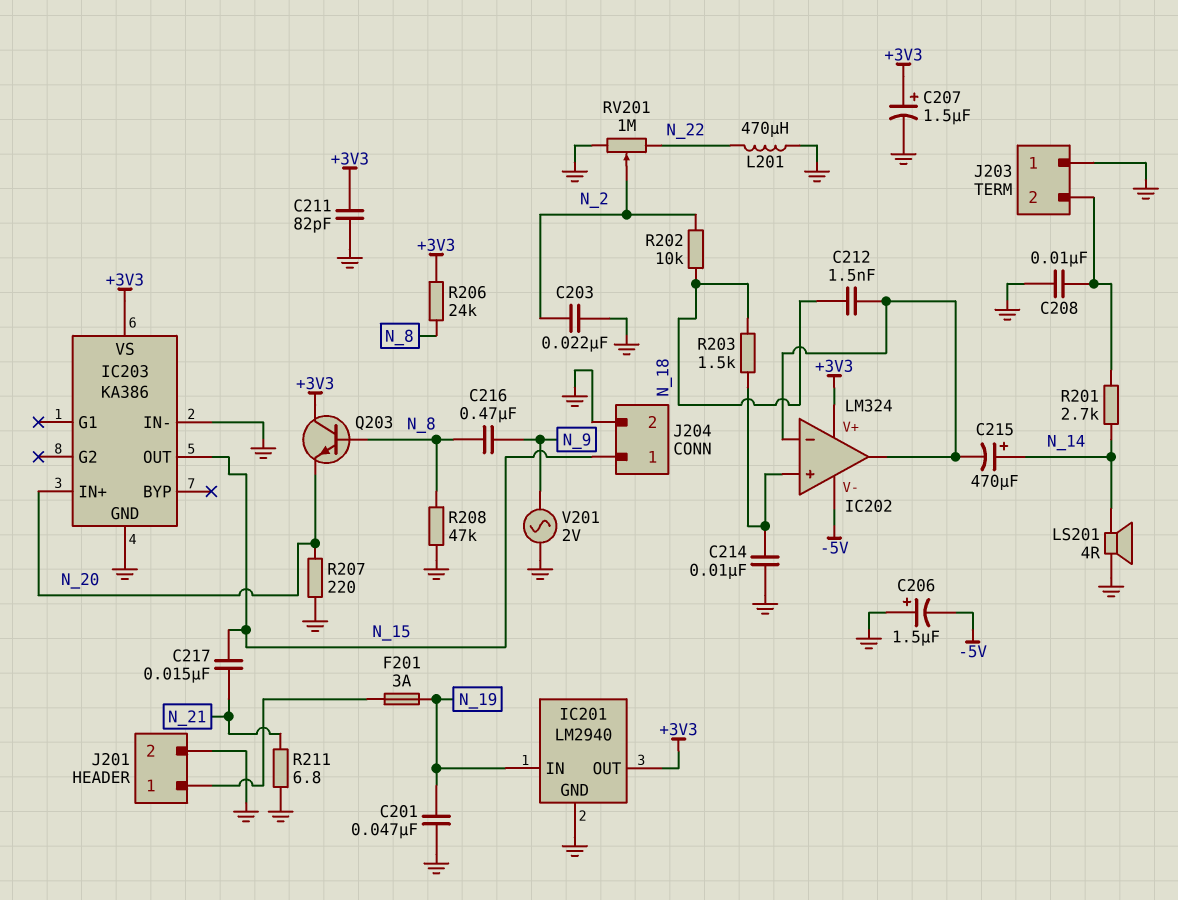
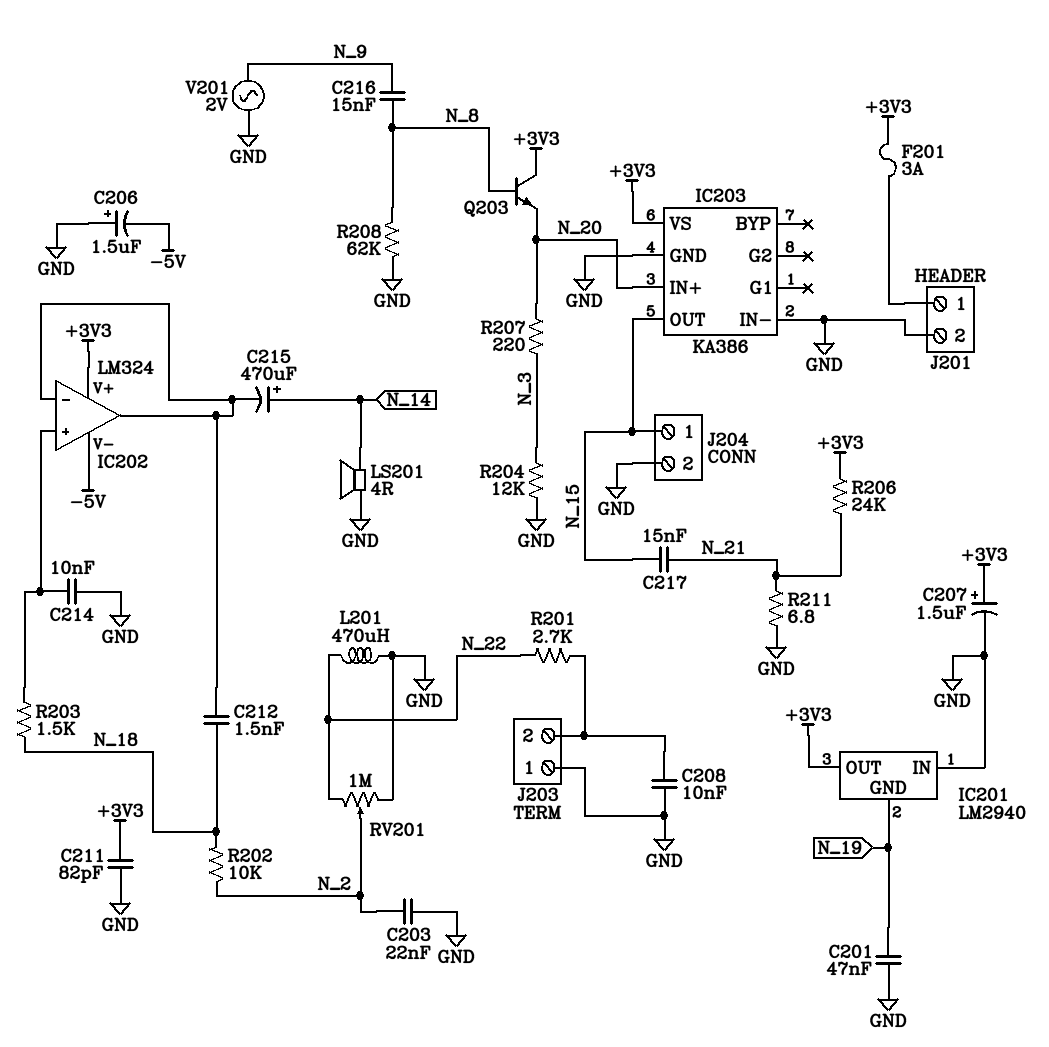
C216: 470nF (N_8, N_9) -> 15nF (N_8, N_9)
F201: 3A (J201/1, N_19) -> 3A (+3V3, J201/1)
IC201 pin GND: GND -> N_19
IC201 pin IN: N_19 -> GND
R201: 2.7k (J203/2, N_14) -> 2.7k (J203/2, N_22)
R204: none -> 12k (GND, N_3)
R206: 24k (+3V3, N_8) -> 24k (+3V3, N_21)
R207: 220 (GND, N_20) -> 220 (N_3, N_20)
R208: 47k (GND, N_8) -> 62k (GND, N_8)

